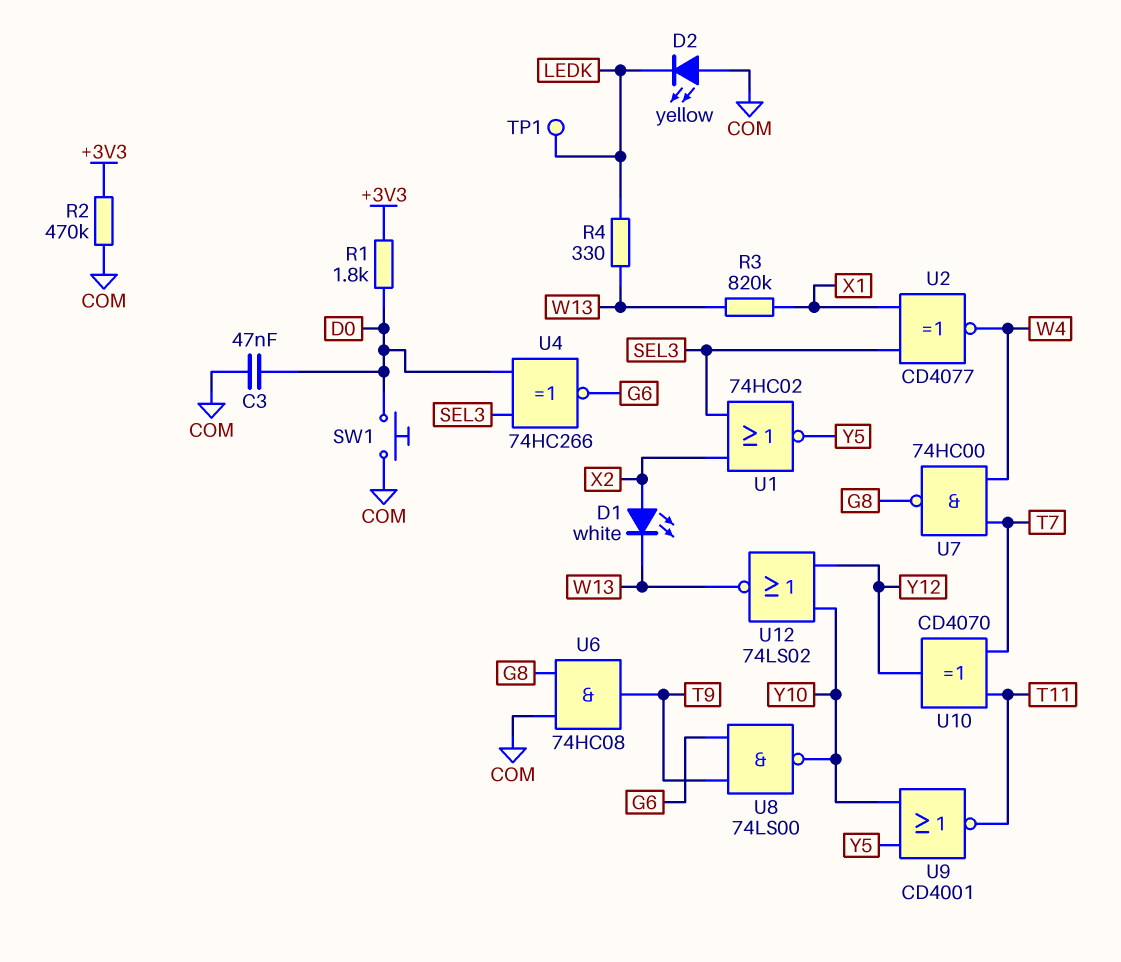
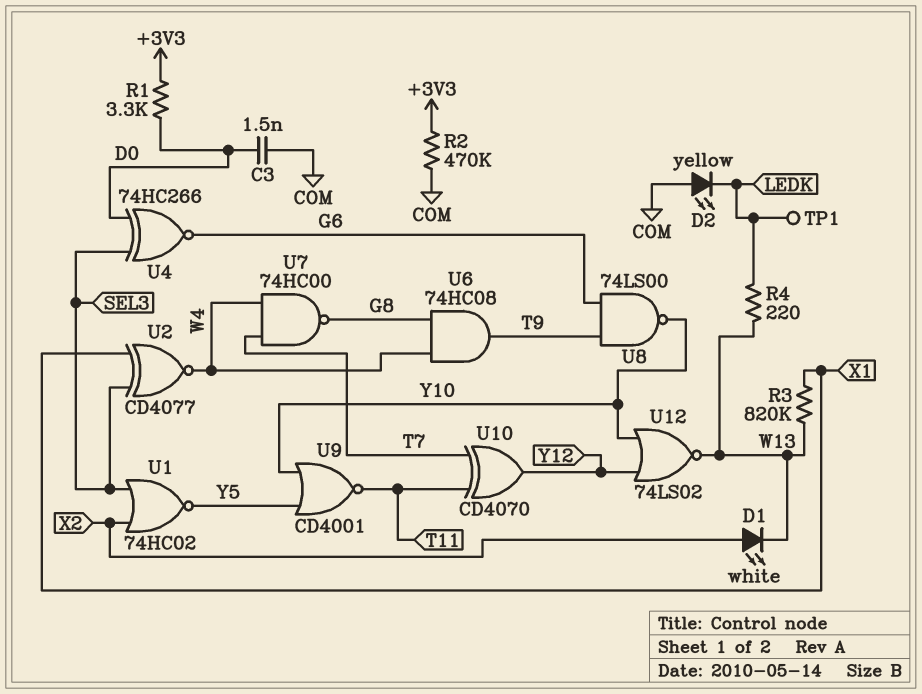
C3: 47nF (COM, D0) -> 1.5nF (COM, D0)
R1: 1.8k (+3V3, D0) -> 3.3k (+3V3, D0)
R4: 330 (LEDK, W13) -> 220 (LEDK, W13)
SW1: button (COM, D0) -> none
U6: AND 74HC08 (in COM, in G8, out T9) -> AND 74HC08 (in G8, in W4, out T9)

